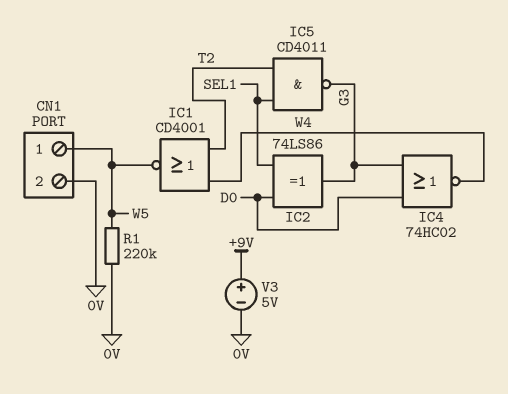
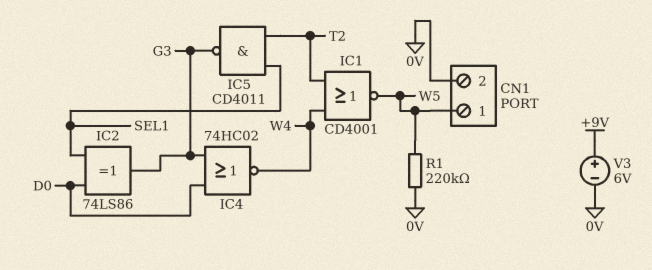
V3: 5V (plus +9V, minus 0V) -> 6V (plus +9V, minus 0V)

